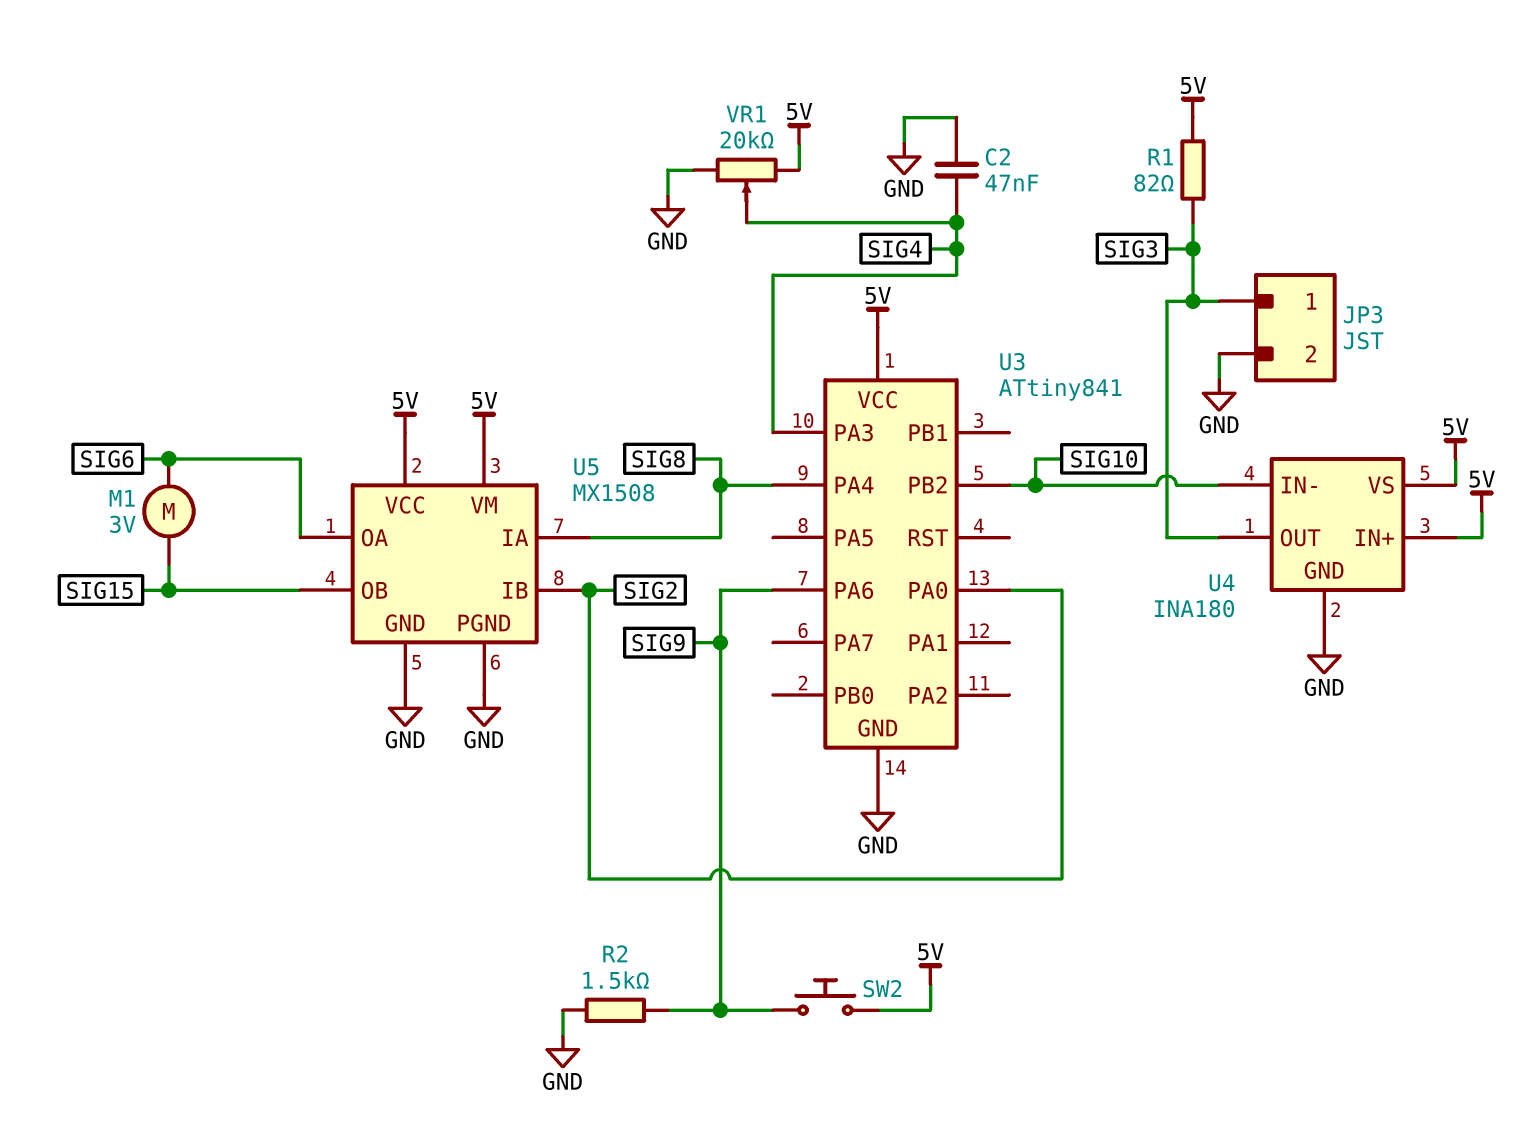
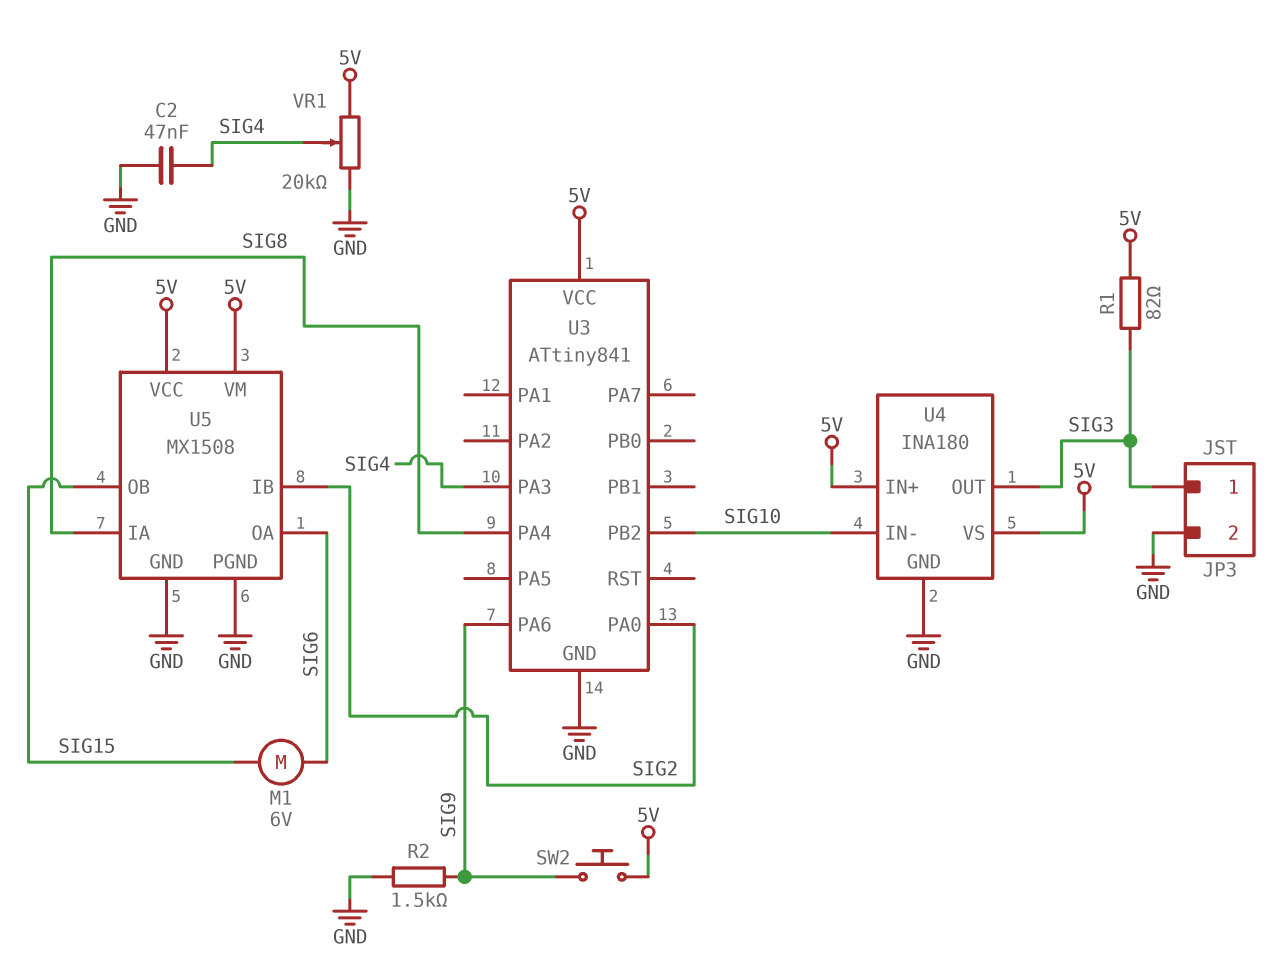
M1: motor 3V (SIG6, SIG15) -> motor 6V (SIG6, SIG15)

